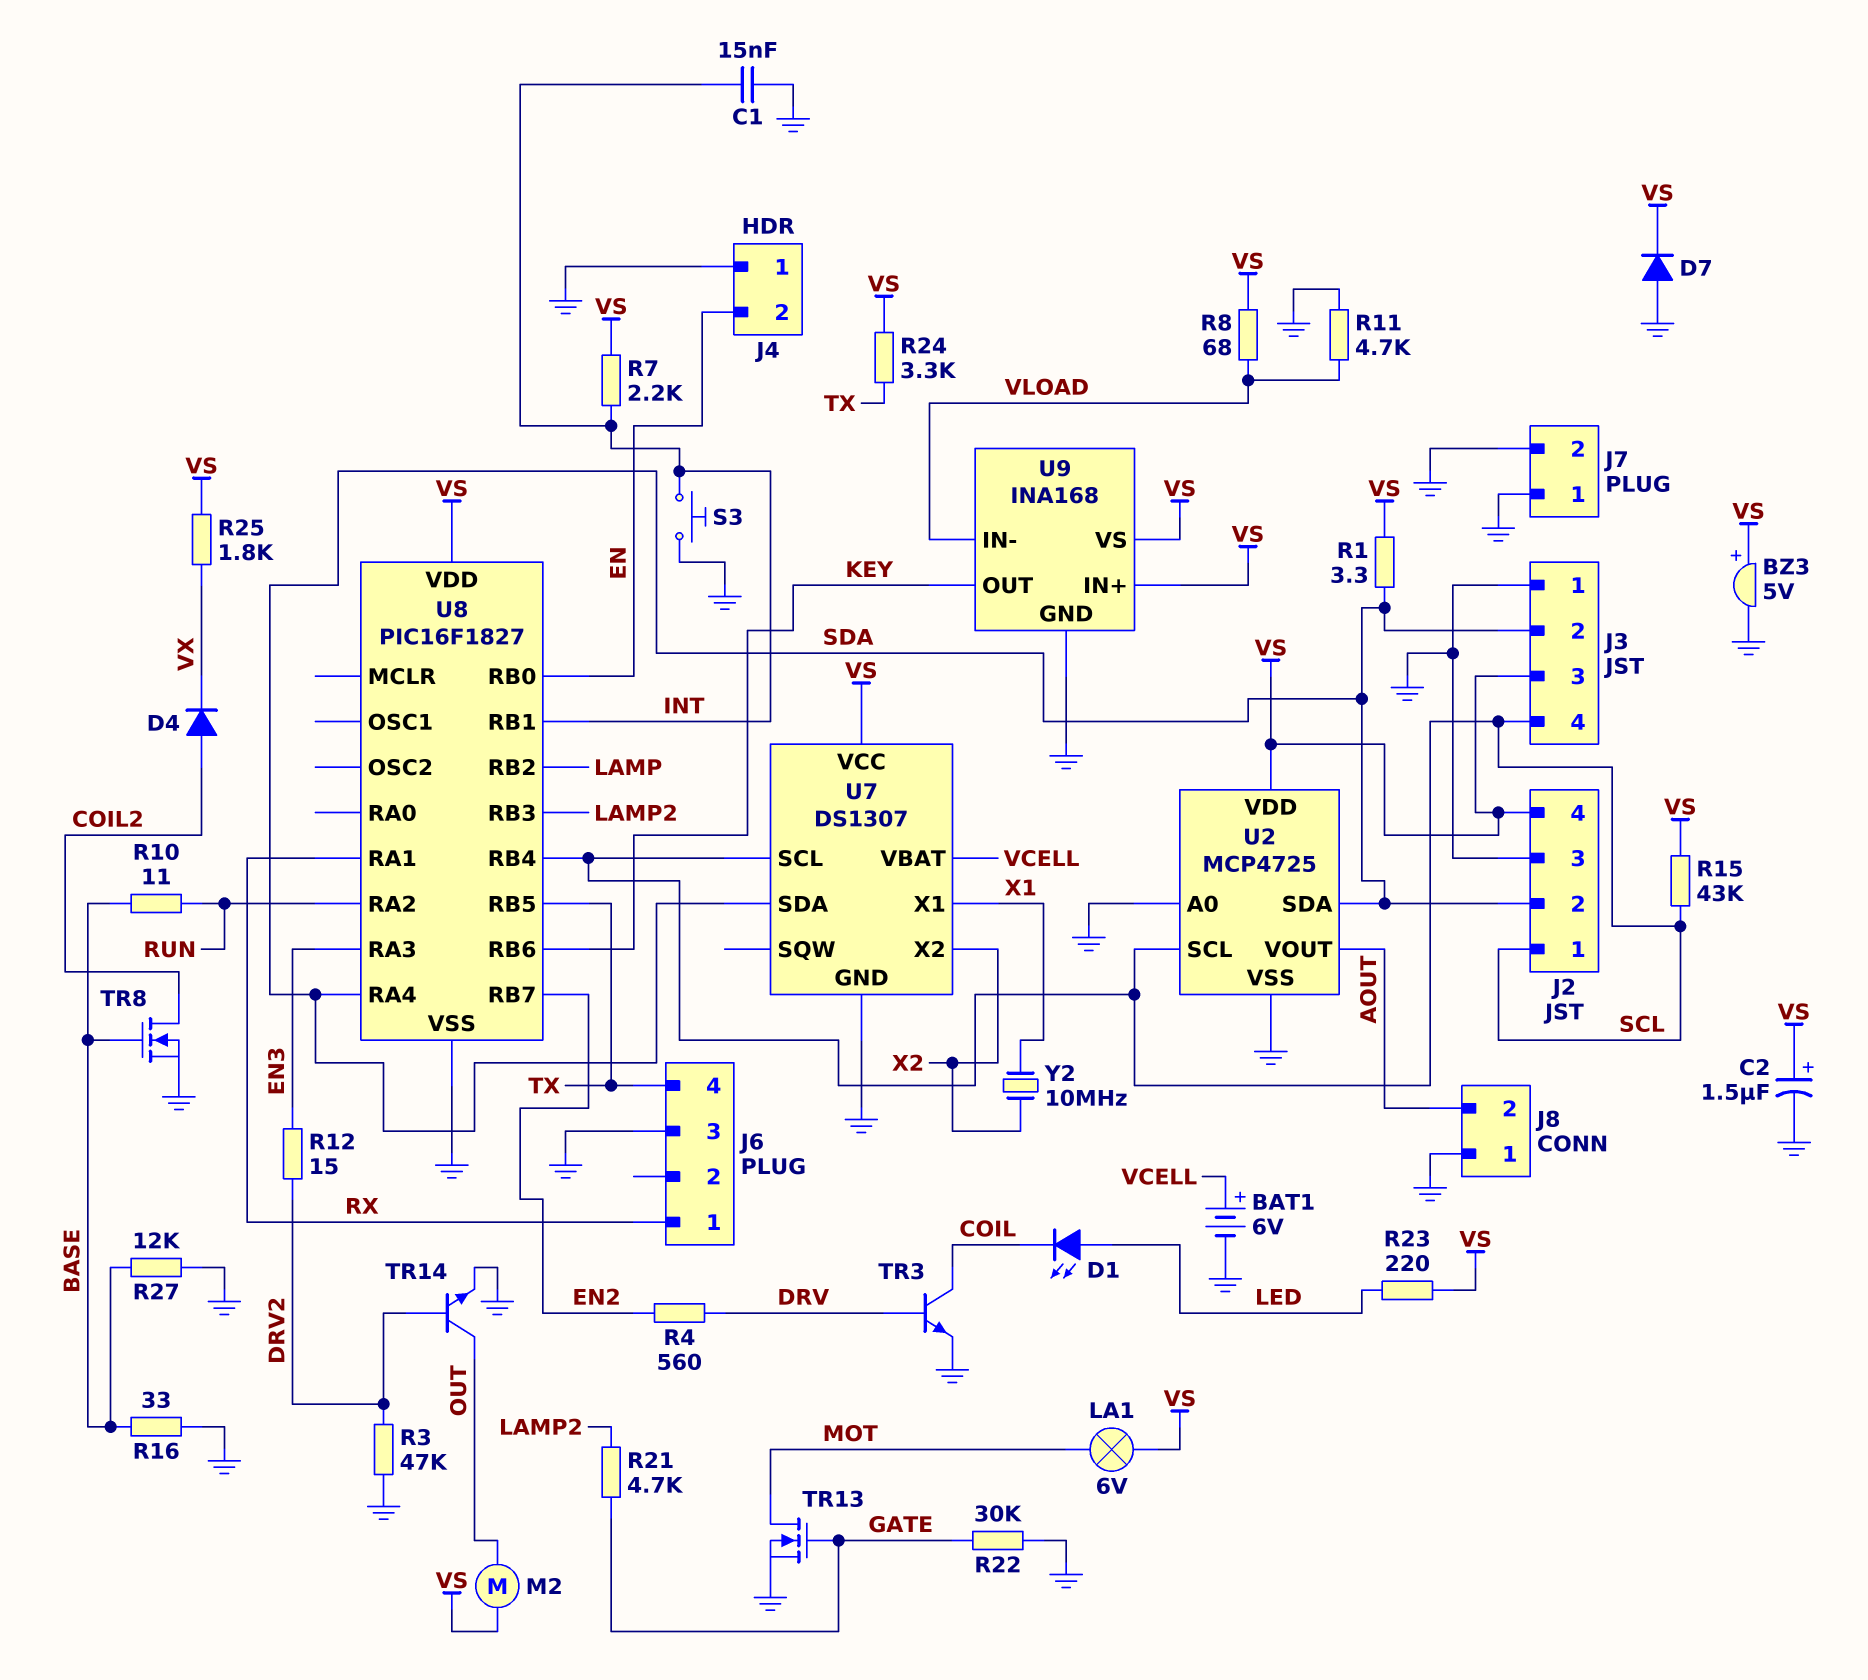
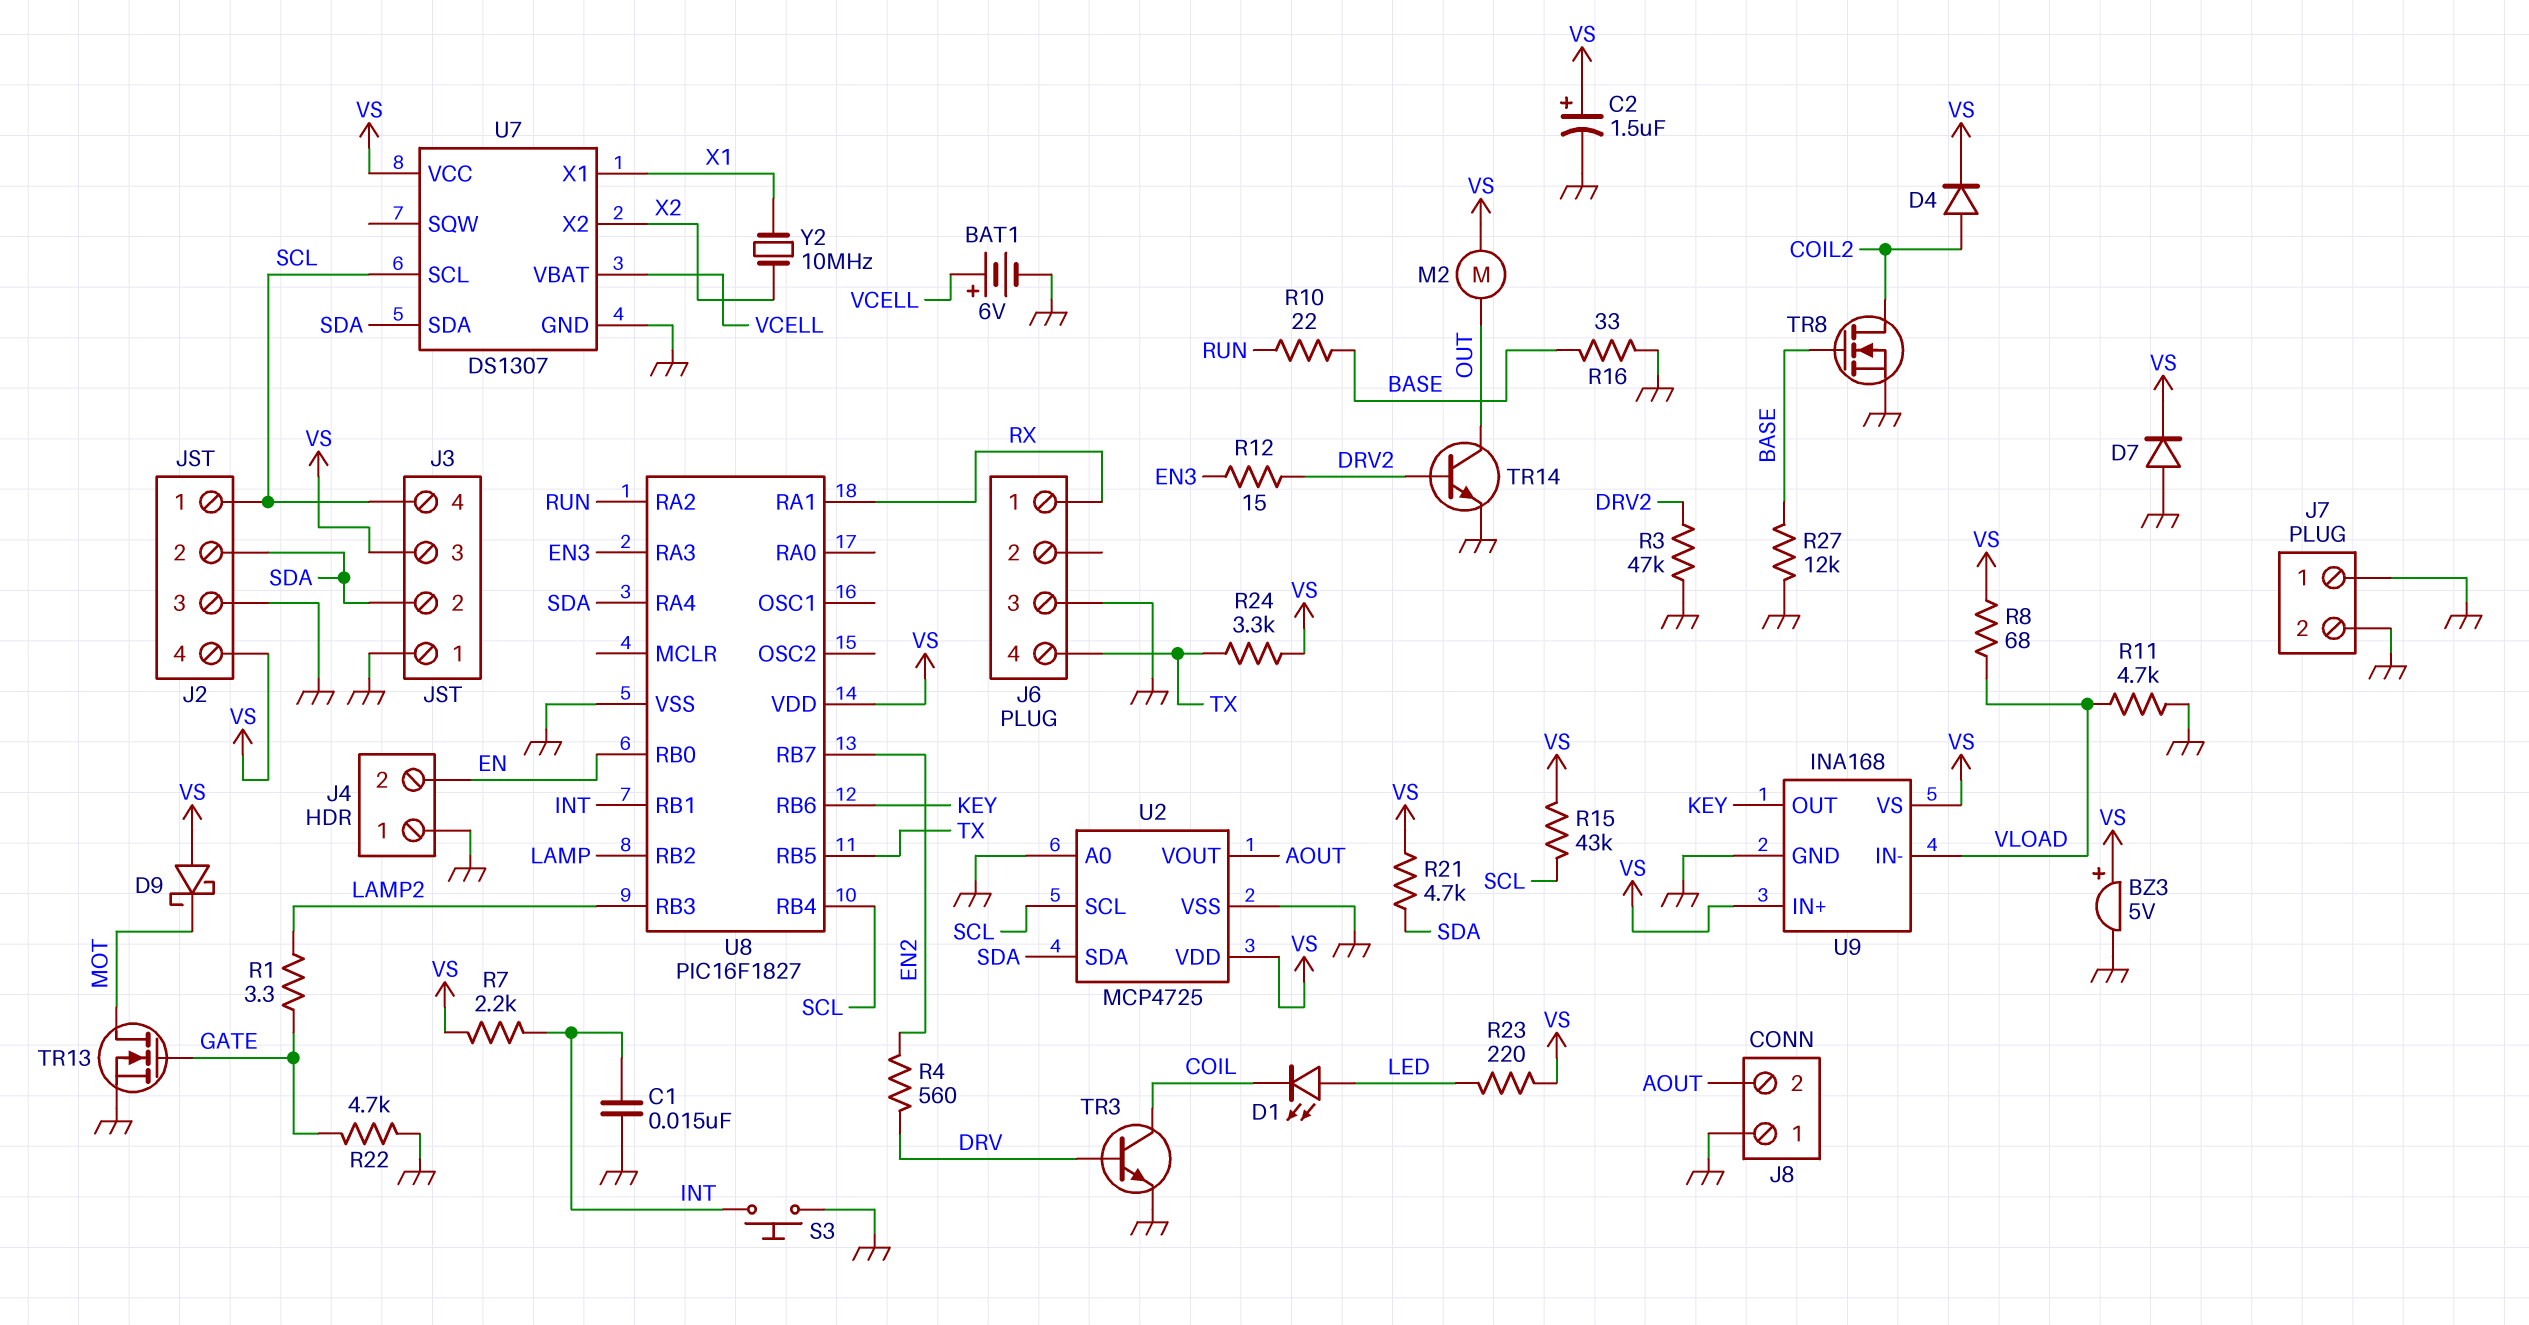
D4: diode (A COIL2, K VX) -> diode (A COIL2, K VS)
D9: none -> schottky (A VS, K MOT)
LA1: lamp 6V (MOT, VS) -> none
R1: 3.3 (SDA, VS) -> 3.3 (GATE, LAMP2)
R10: 11 (BASE, RUN) -> 22 (BASE, RUN)
R21: 4.7k (GATE, LAMP2) -> 4.7k (SDA, VS)
R22: 30k (GATE, GND) -> 4.7k (GATE, GND)
R25: 1.8k (VS, VX) -> none

